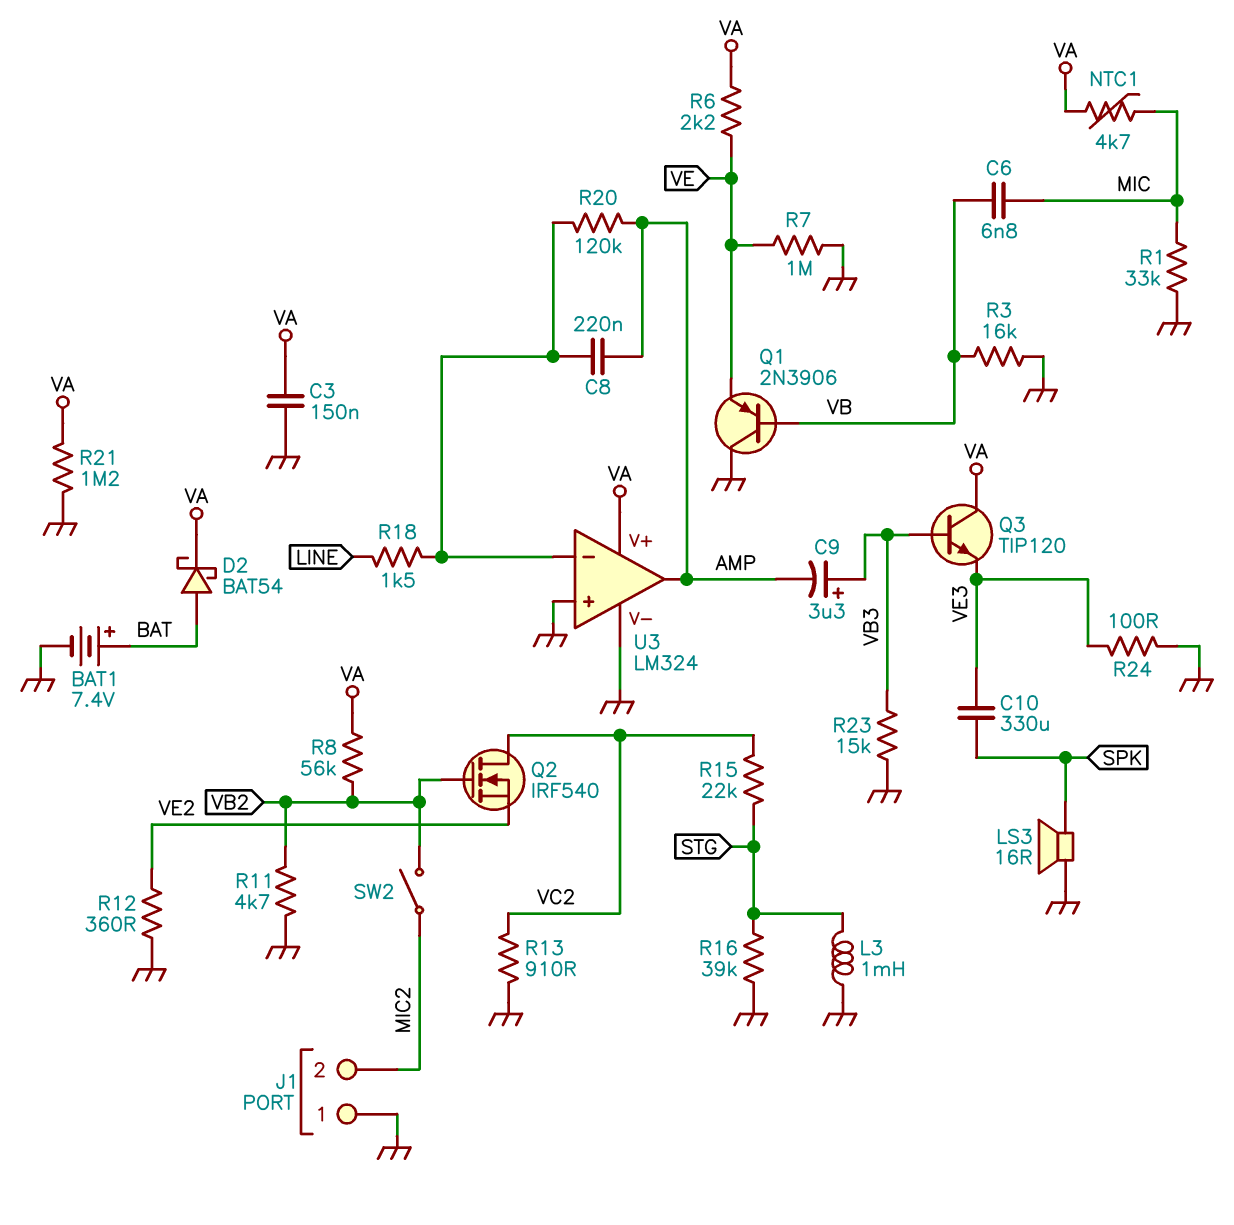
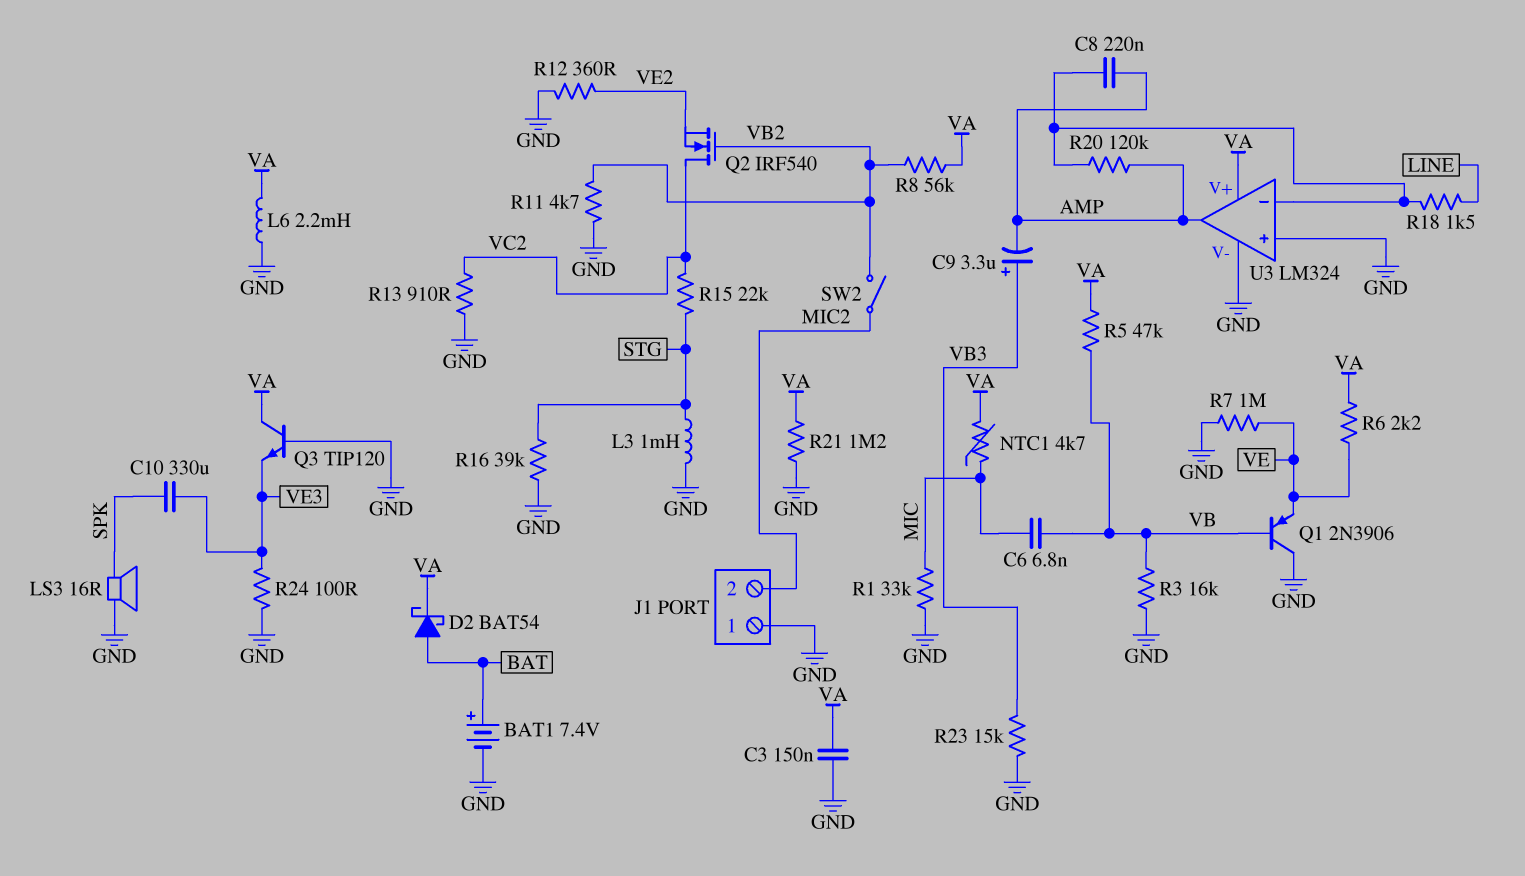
L6: none -> 2.2mH (GND, VA)
Q3: NPN TIP120 (B VB3, C VA, E VE3) -> NPN TIP120 (B GND, C VA, E VE3)
R5: none -> 47k (VA, VB)

